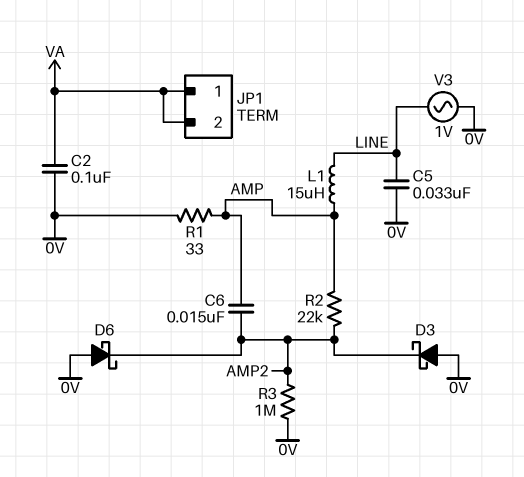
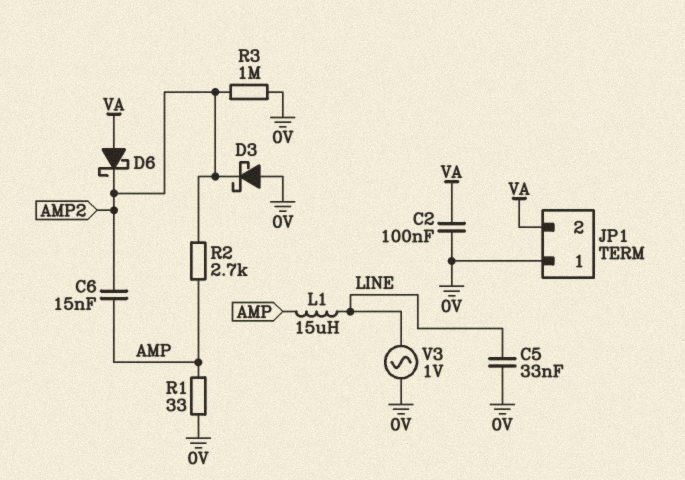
D6: schottky (A 0V, K AMP2) -> schottky (A VA, K AMP2)
JP1 pin 1: VA -> 0V
R2: 22k (AMP, AMP2) -> 2.7k (AMP, AMP2)

